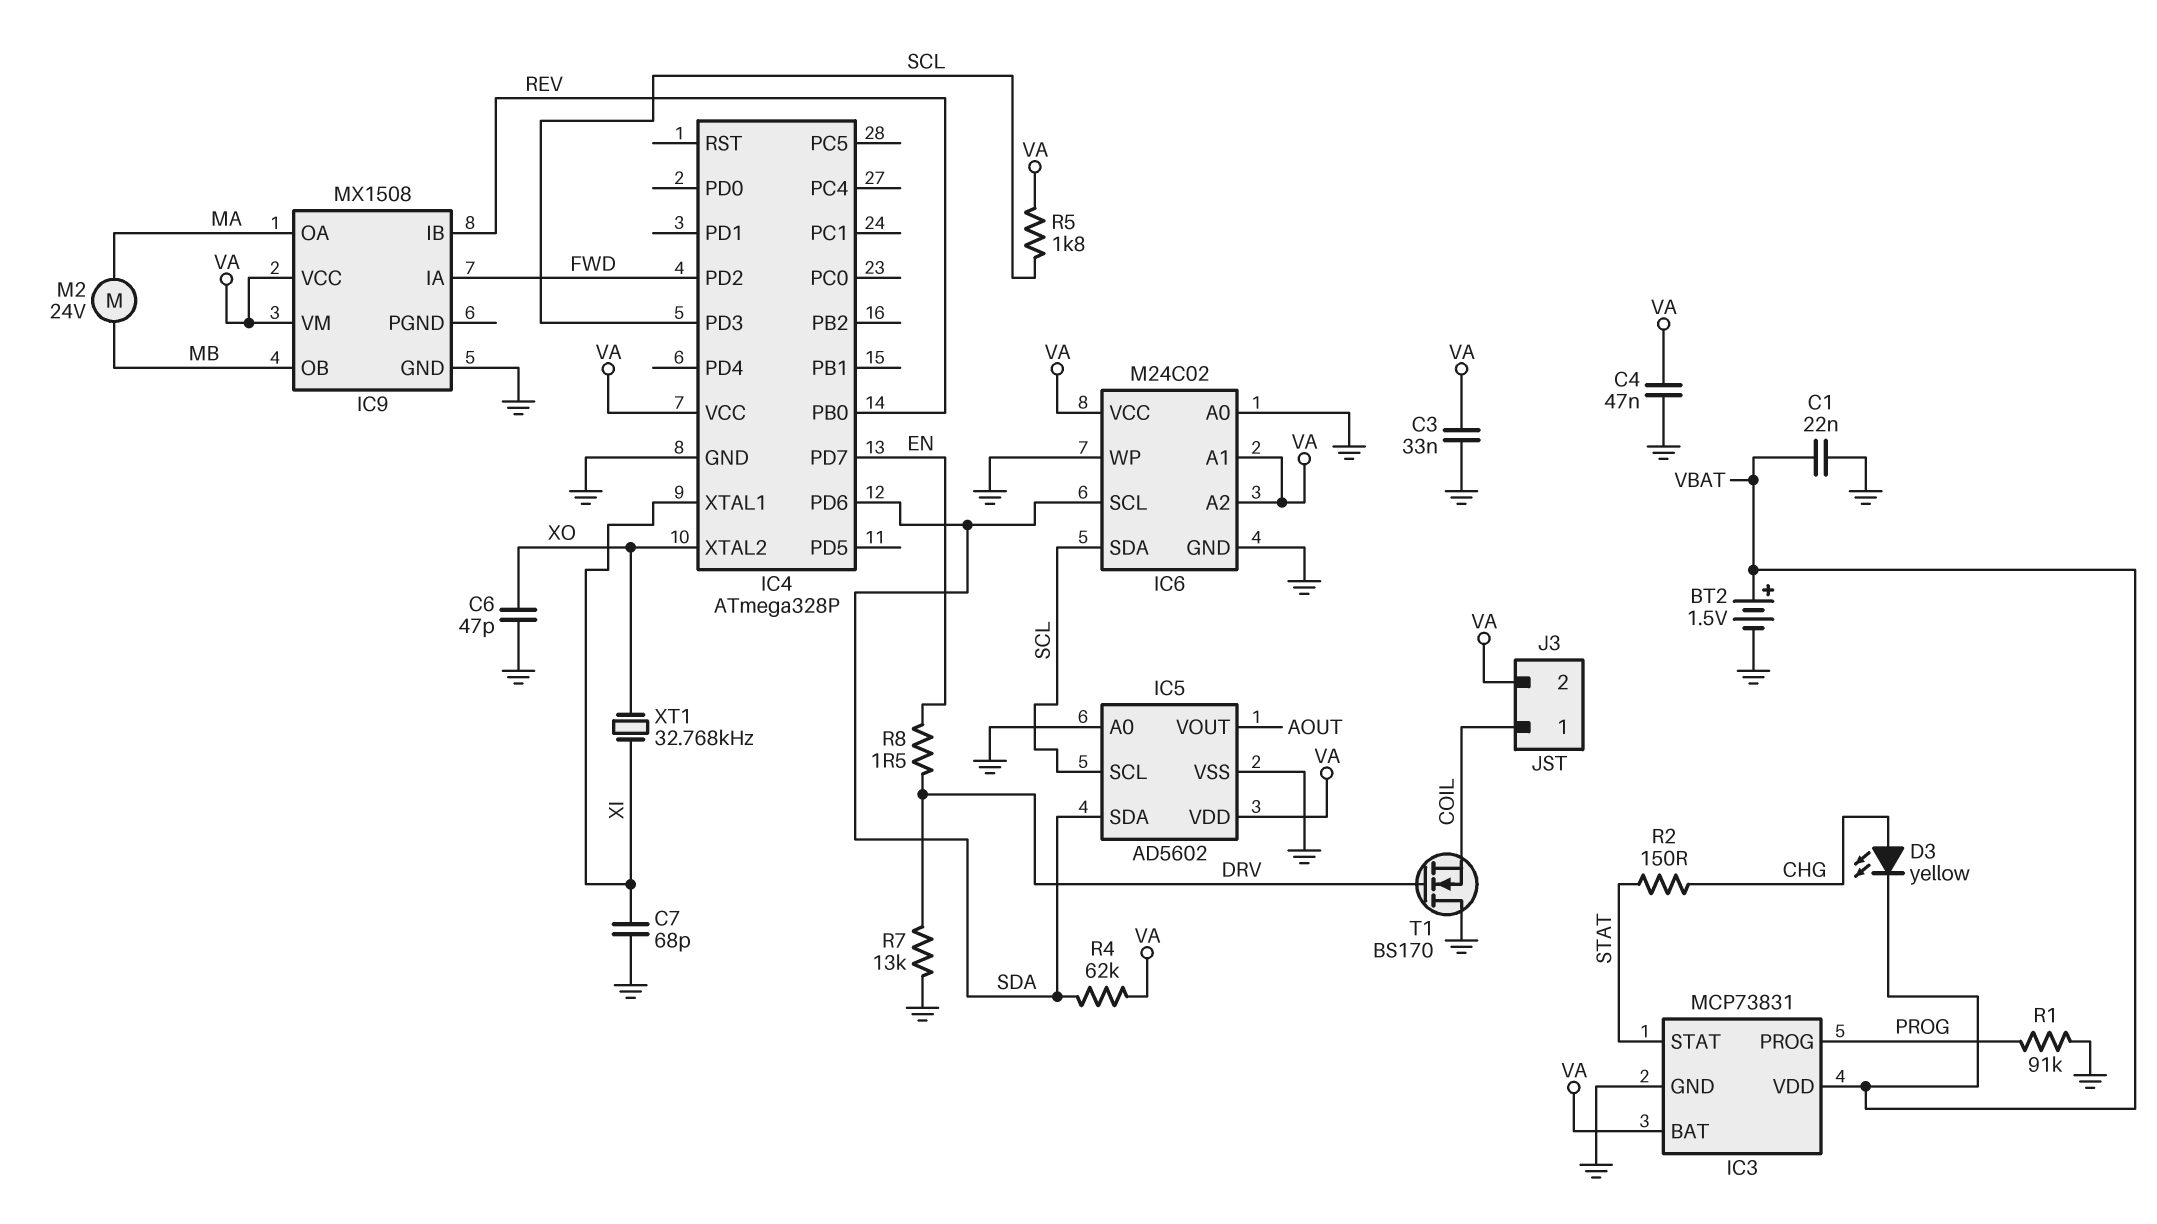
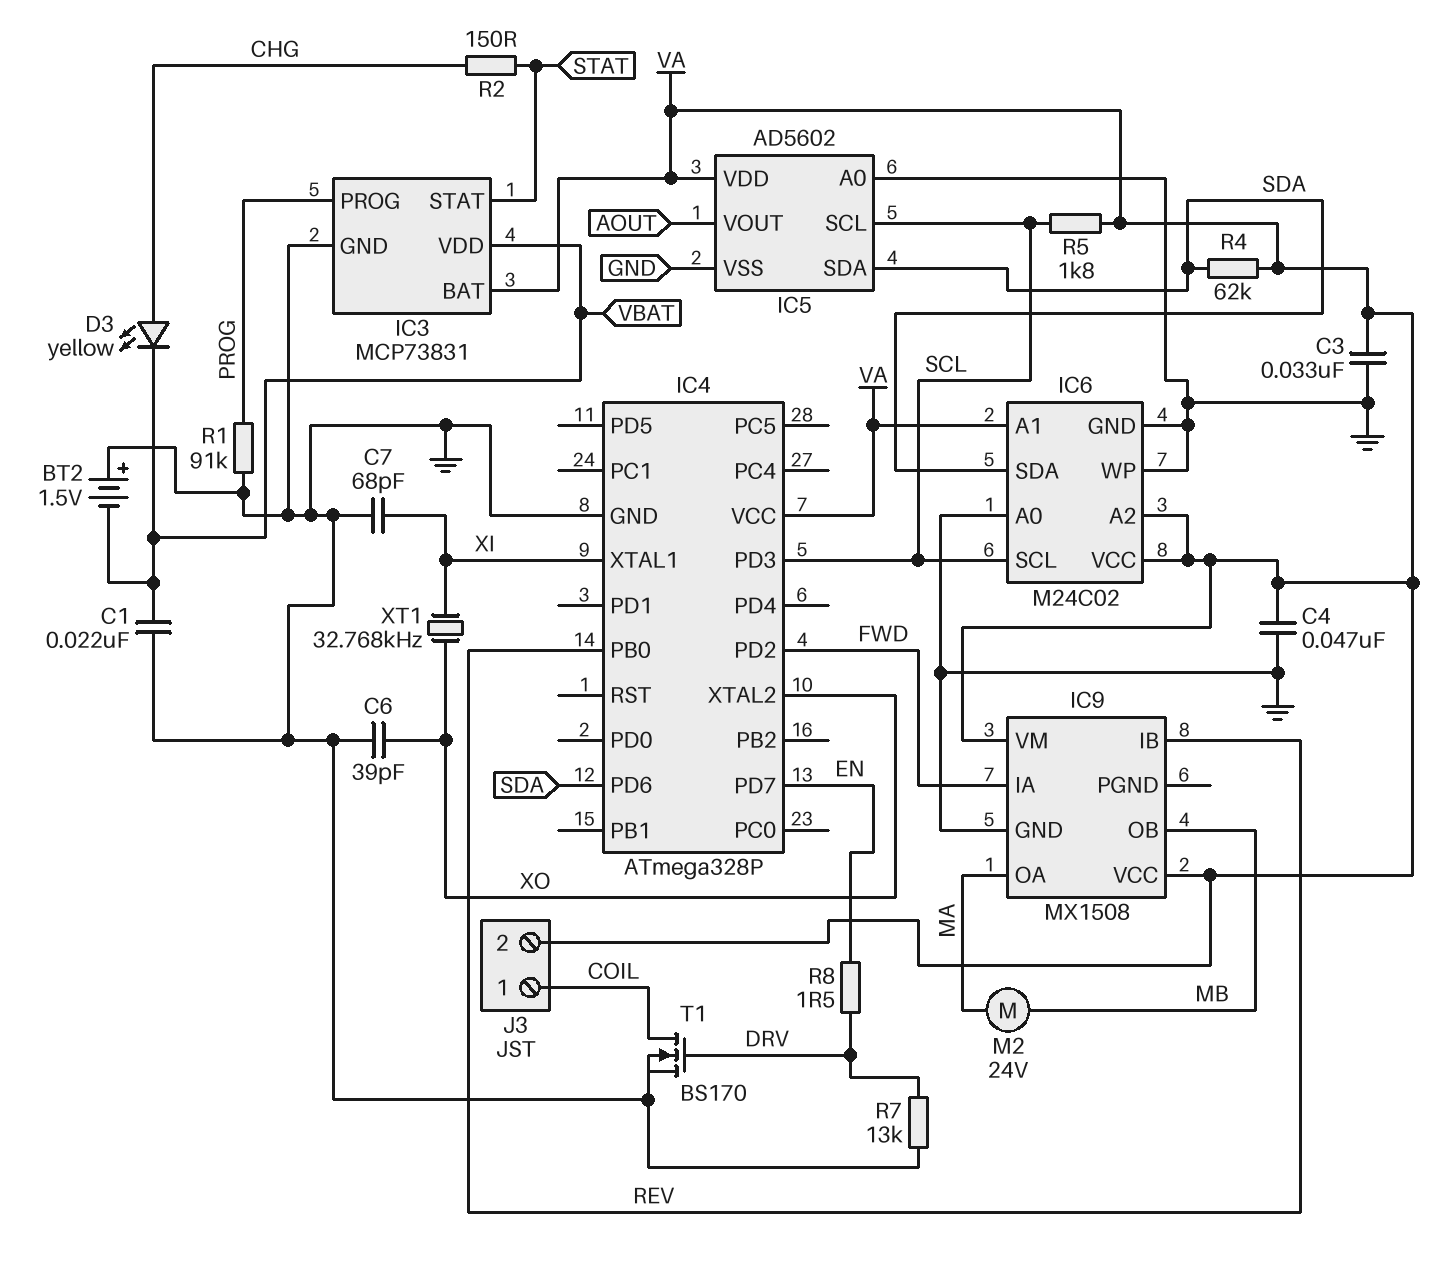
BT2: 1.5V (plus VBAT, minus GND) -> 1.5V (plus GND, minus VBAT)
C6: 47pF (GND, XO) -> 39pF (GND, XO)
IC6 pin SCL: SDA -> SCL
IC6 pin SDA: SCL -> SDA
T1: NMOS BS170 (G DRV, D GND, S COIL) -> NMOS BS170 (G DRV, D COIL, S GND)

